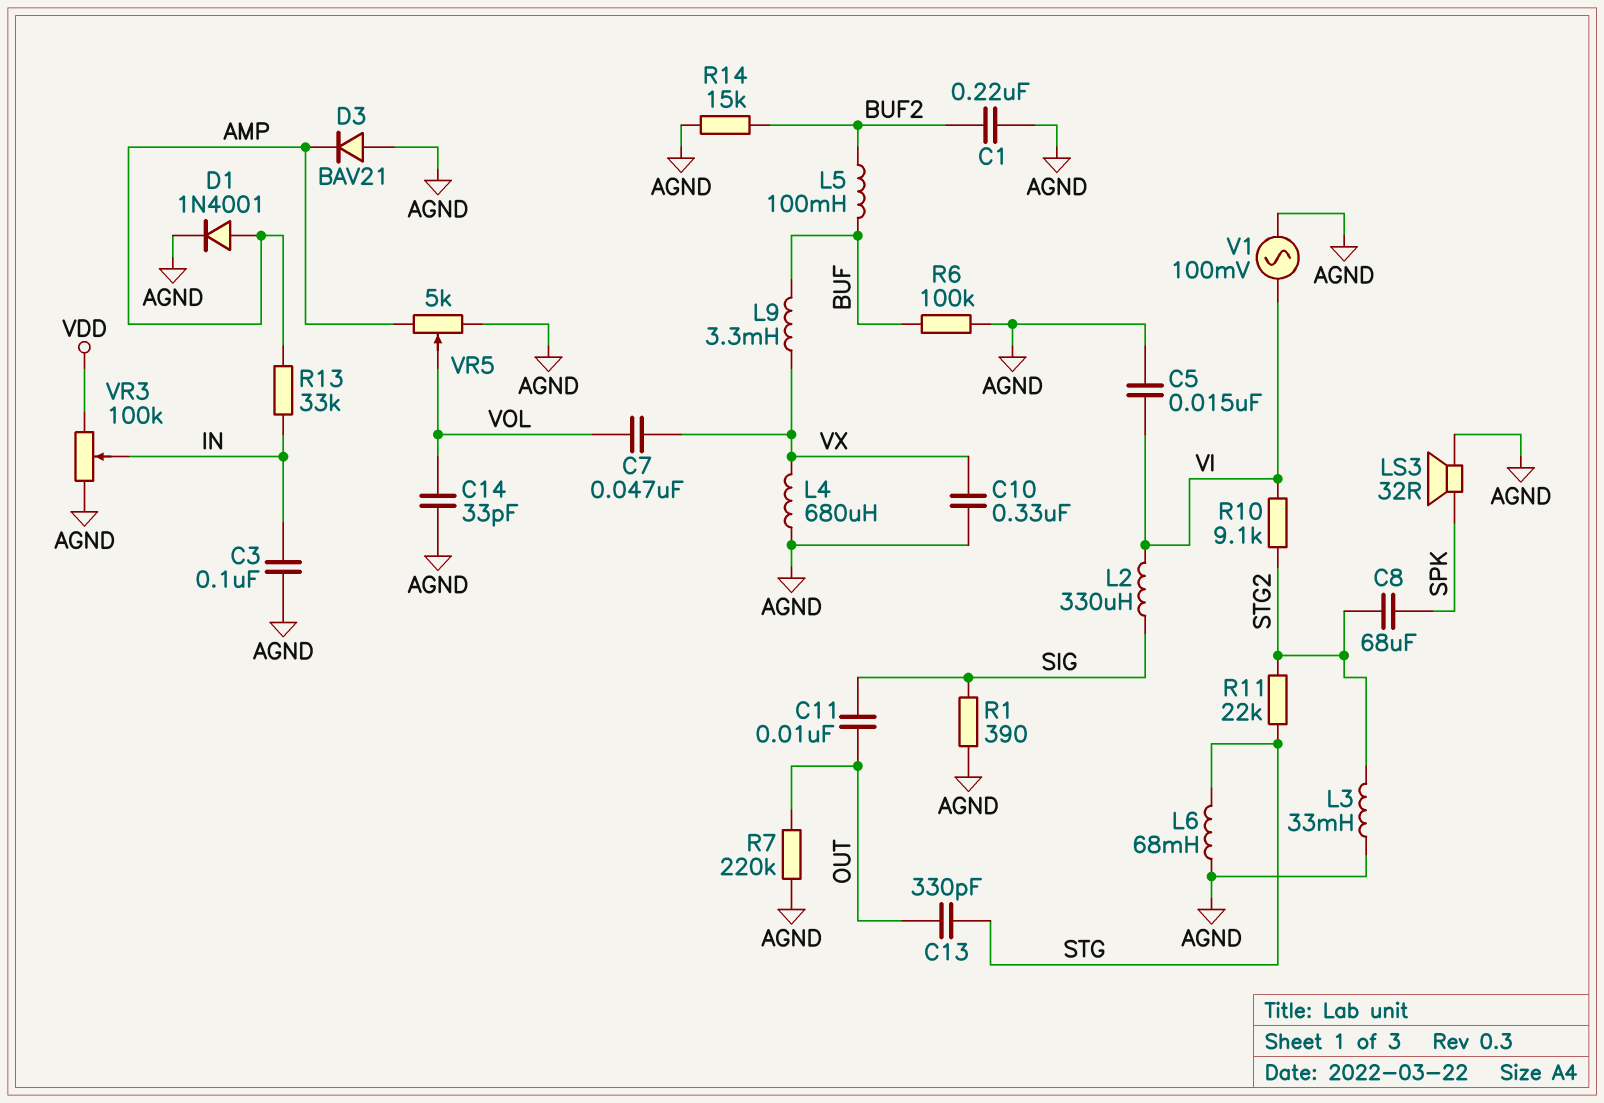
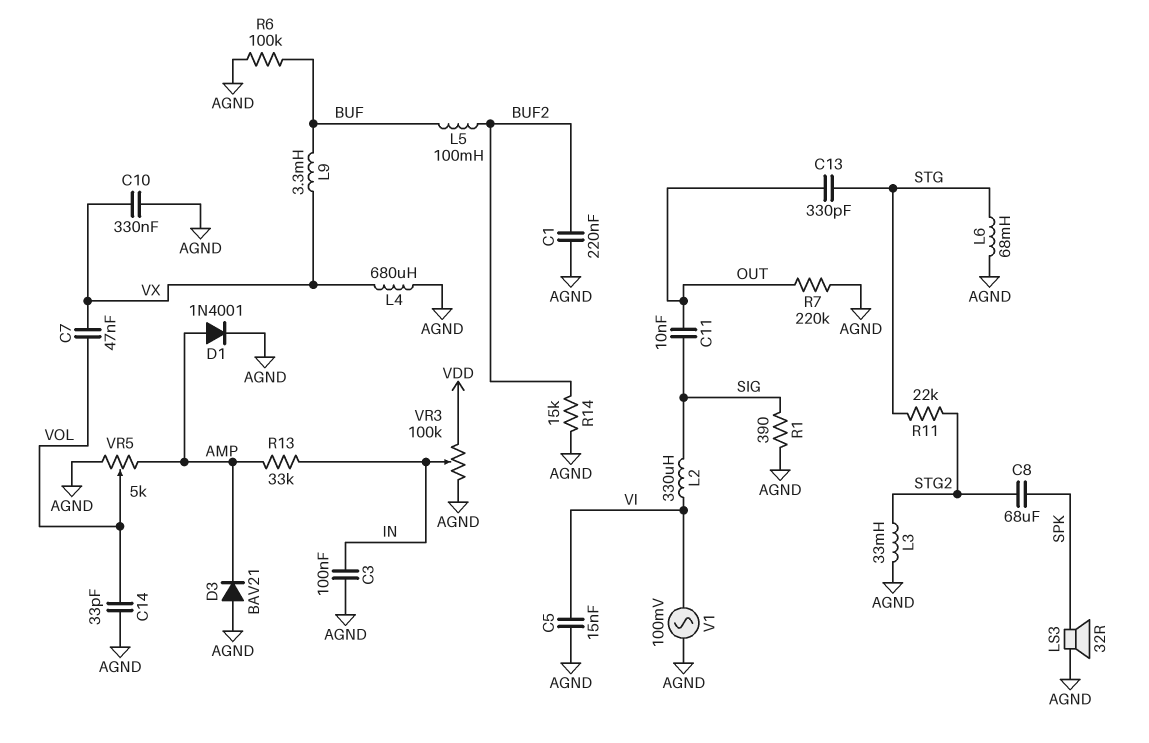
R10: 9.1k (STG2, VI) -> none

